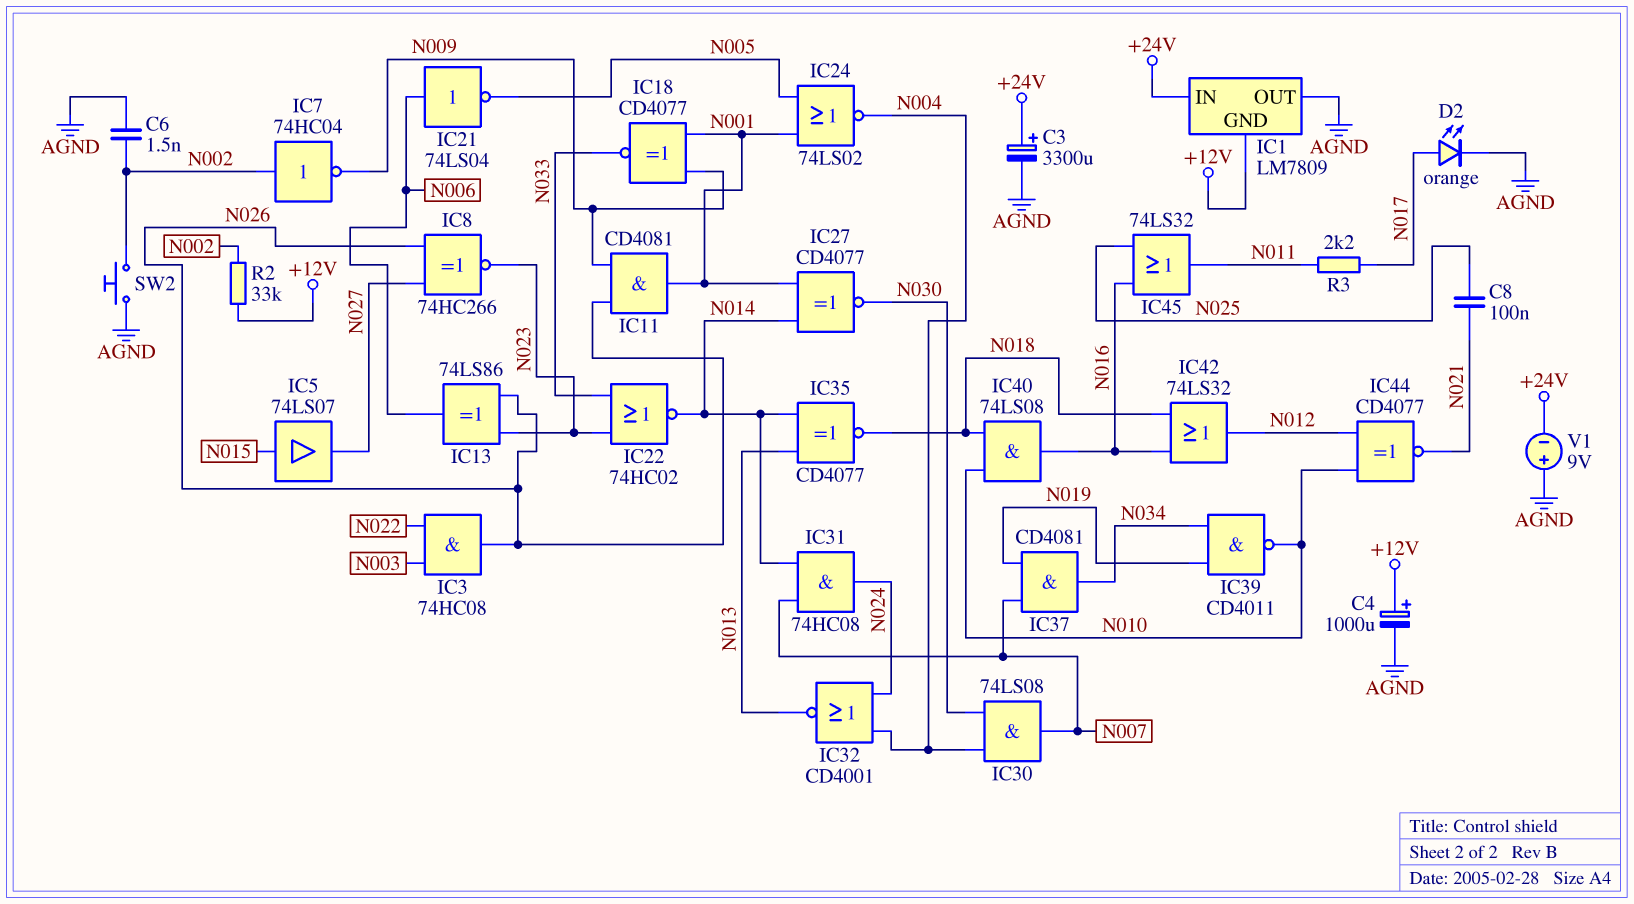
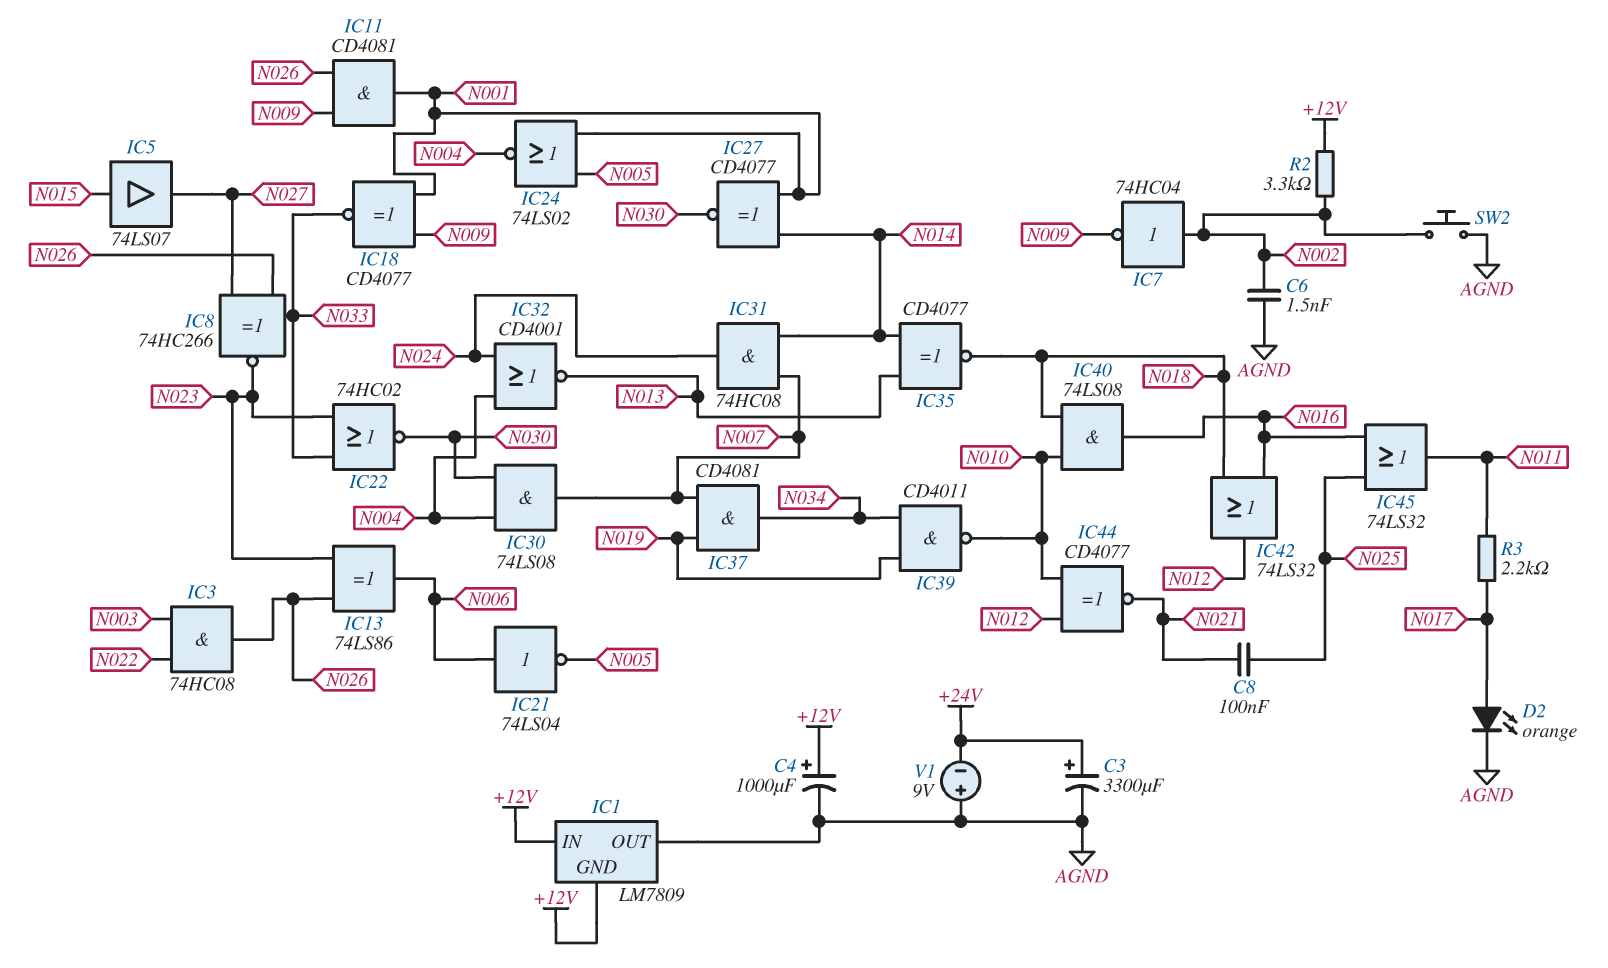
IC1 pin IN: +24V -> +12V
IC22: NOR 74HC02 (in N023, in N033, out N014) -> NOR 74HC02 (in N023, in N033, out N030)
R2: 33k (+12V, N002) -> 3.3k (+12V, N002)

